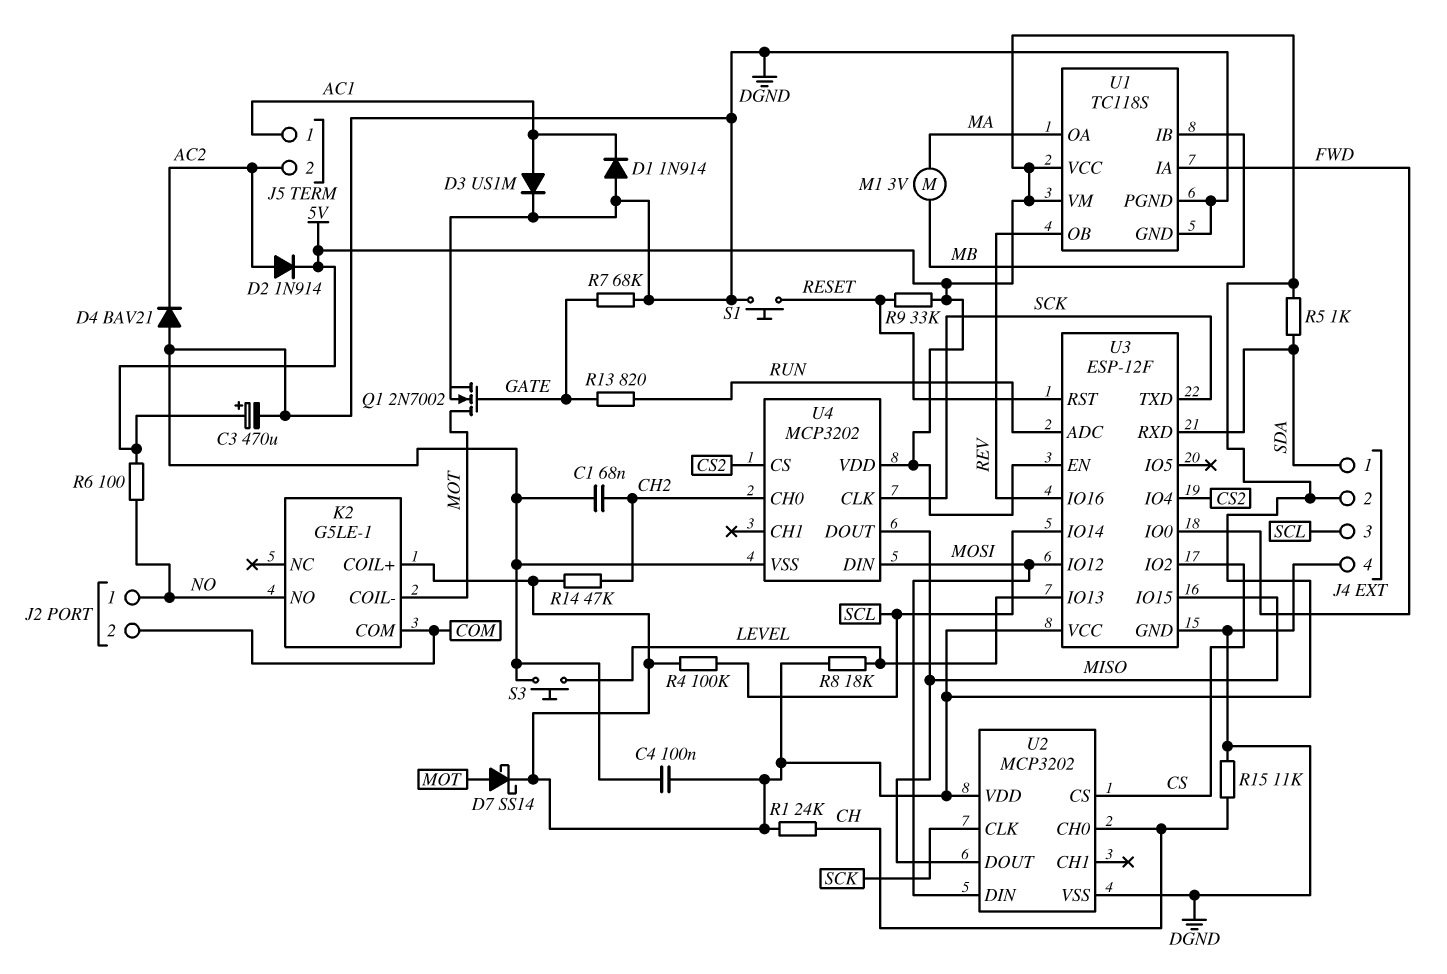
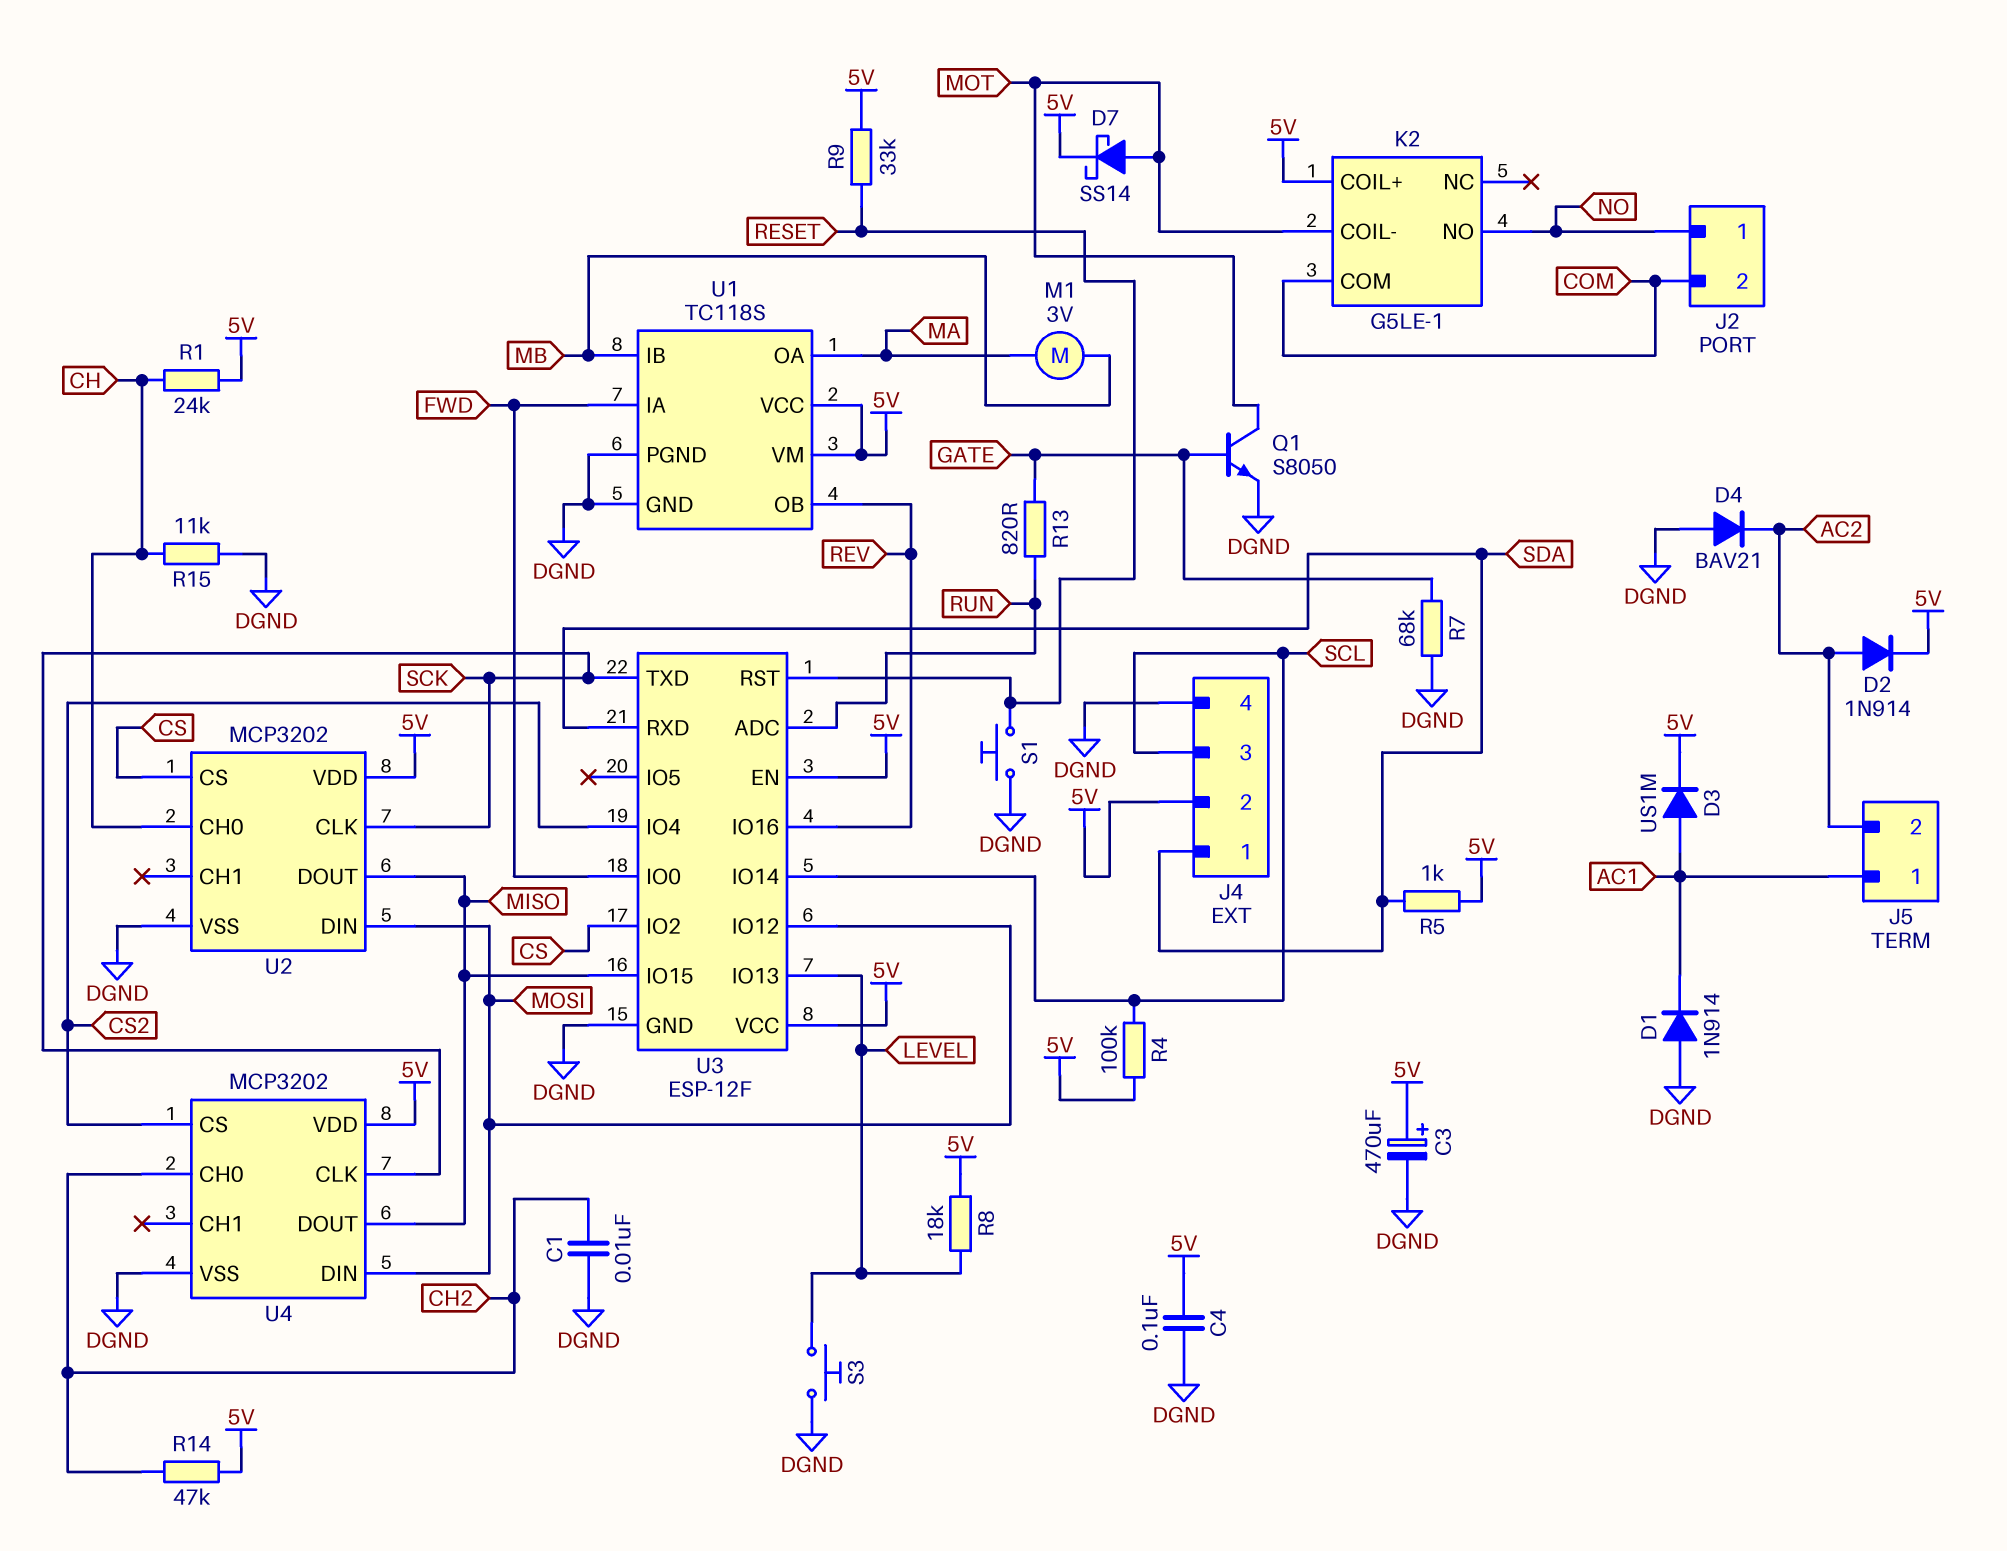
C1: 68nF (CH2, DGND) -> 10nF (CH2, DGND)
D3: diode US1M (A AC1, K DGND) -> diode US1M (A AC1, K 5V)
Q1: NMOS 2N7002 (G GATE, D MOT, S DGND) -> NPN S8050 (B GATE, C MOT, E DGND)
R6: 100 (5V, NO) -> none

